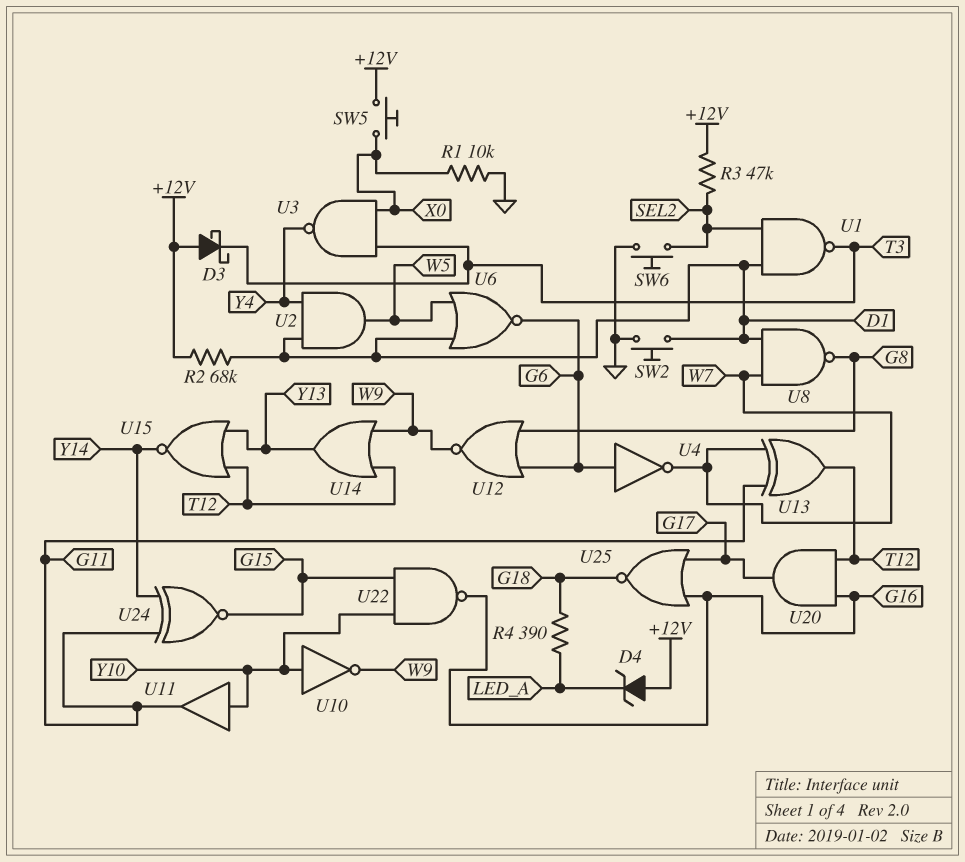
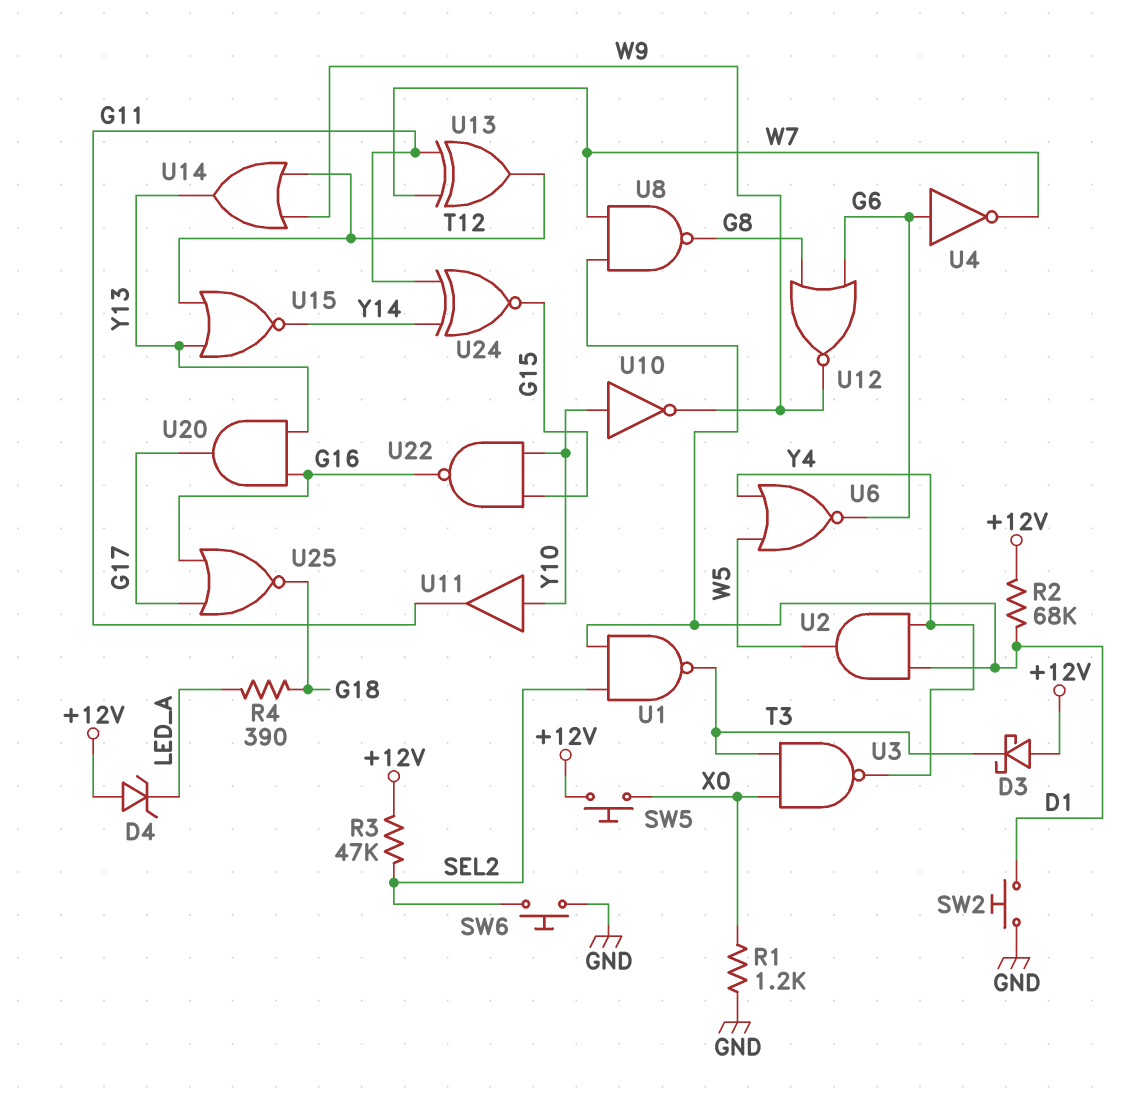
R1: 10k (GND, X0) -> 1.2k (GND, X0)
U6: NOR (in D1, in W5, out G6) -> NOR (in W5, in Y4, out G6)
U20: AND (in G16, in T12, out G17) -> AND (in G16, in Y13, out G17)

